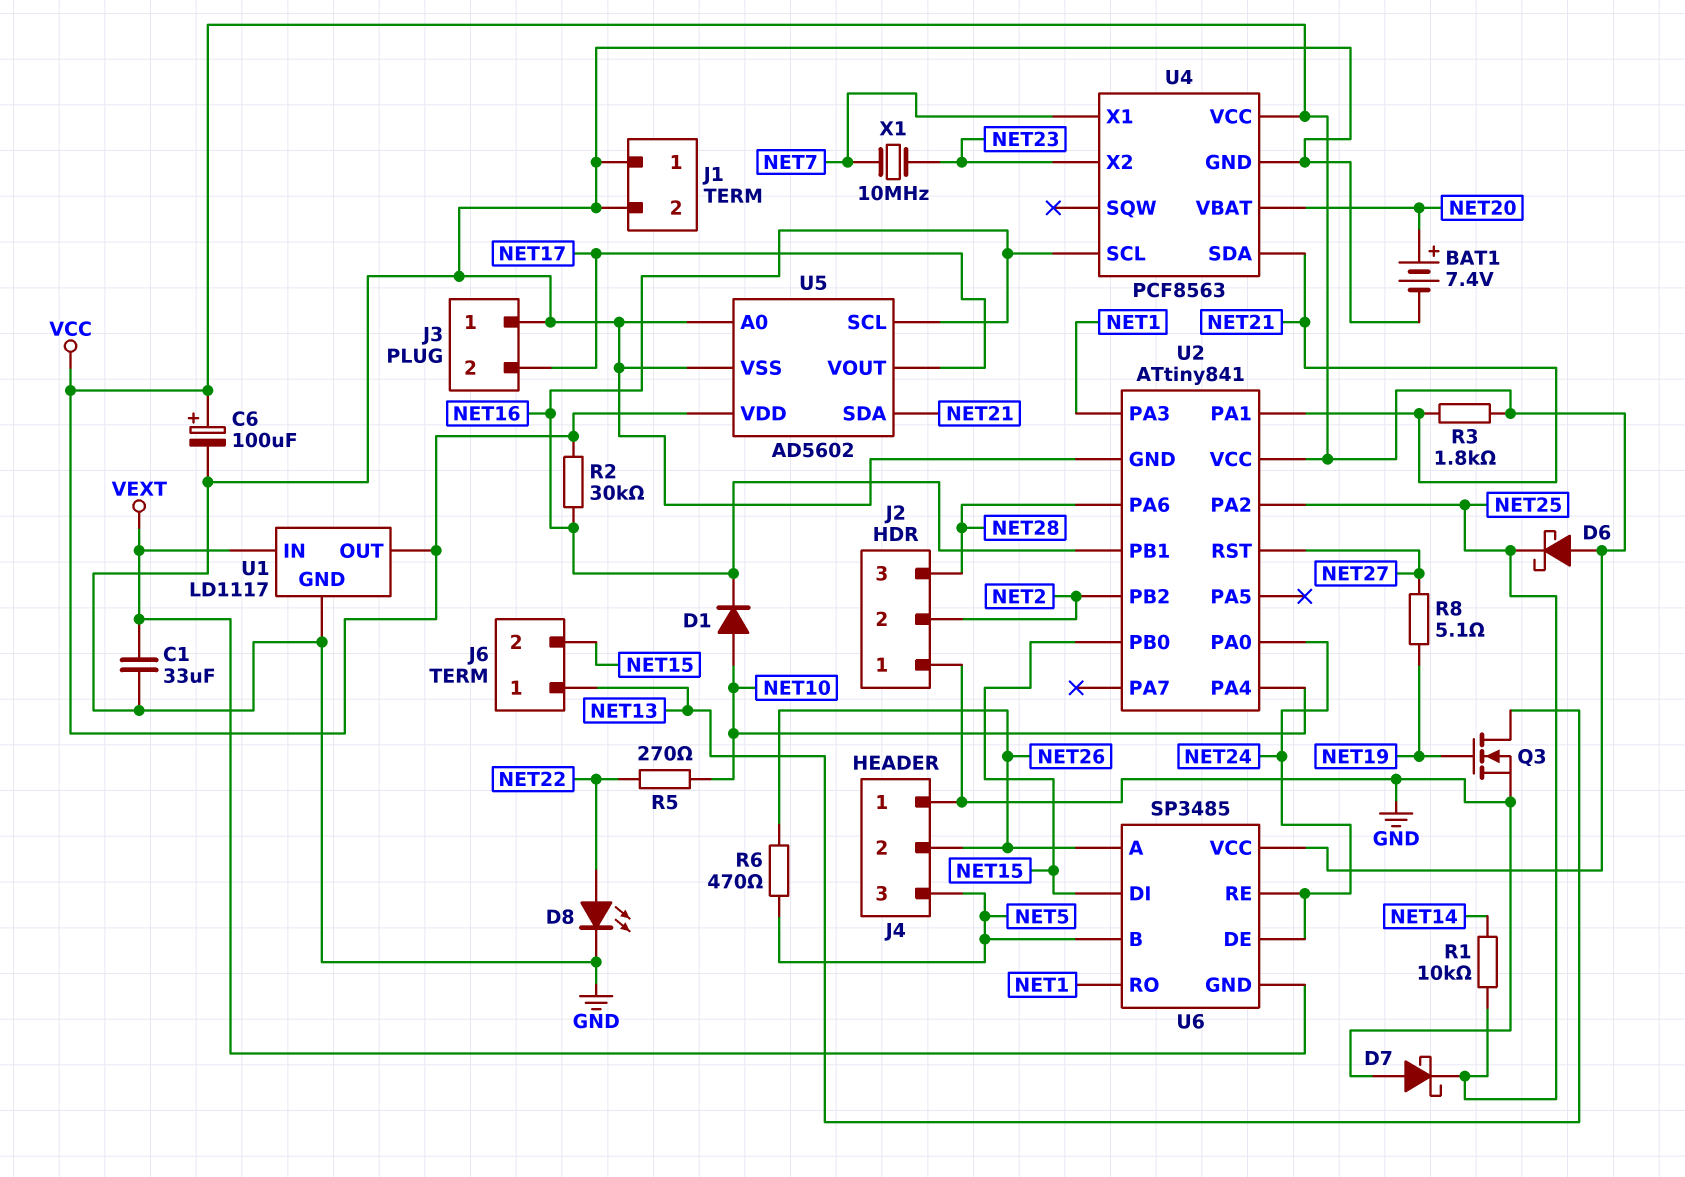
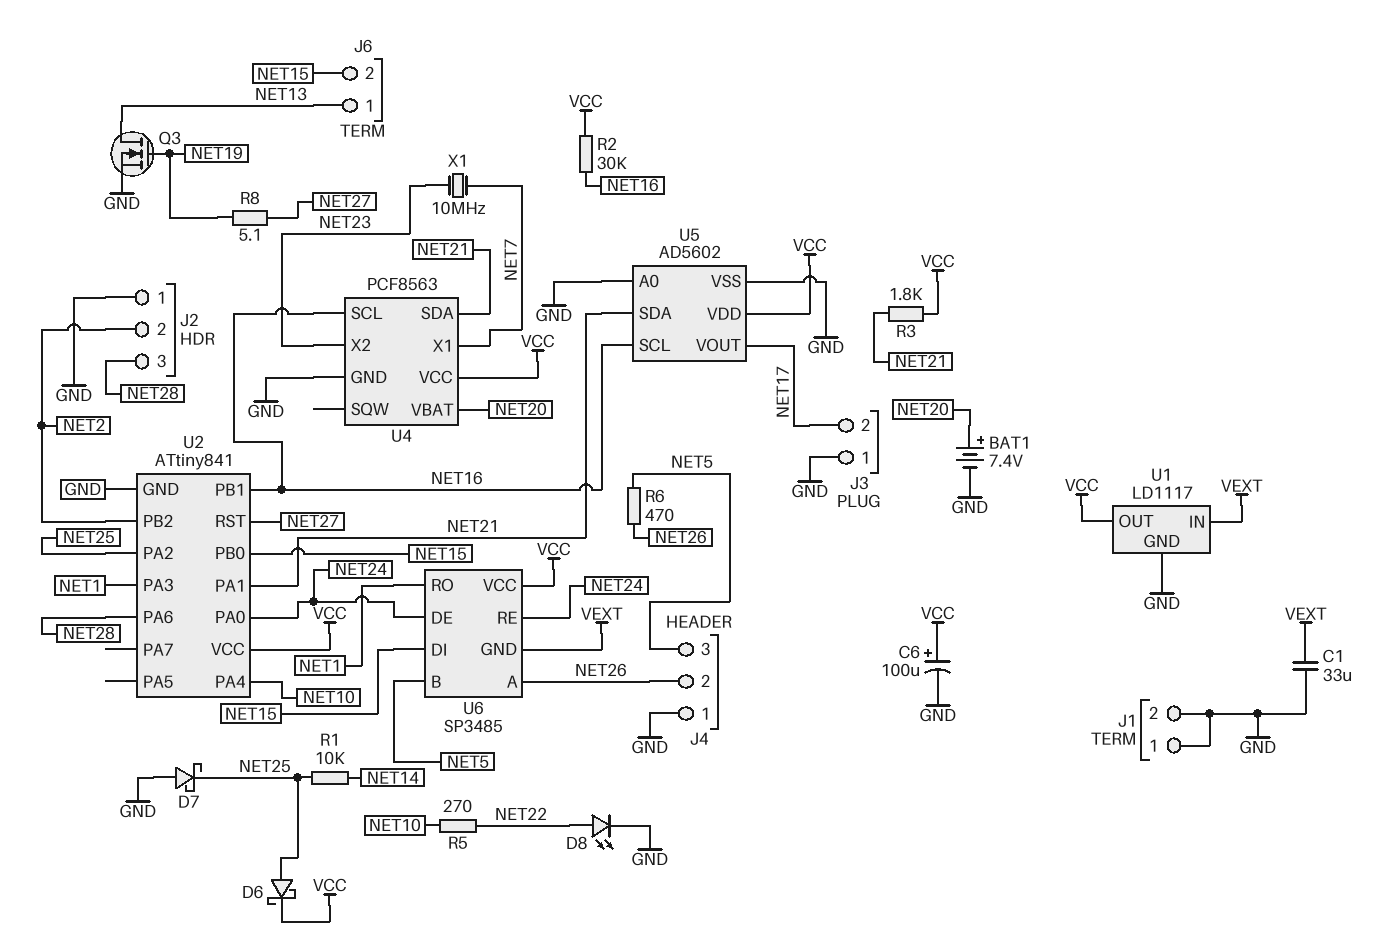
D1: diode (A NET10, K NET16) -> none
D6: schottky (A VCC, K NET25) -> schottky (A NET25, K VCC)

